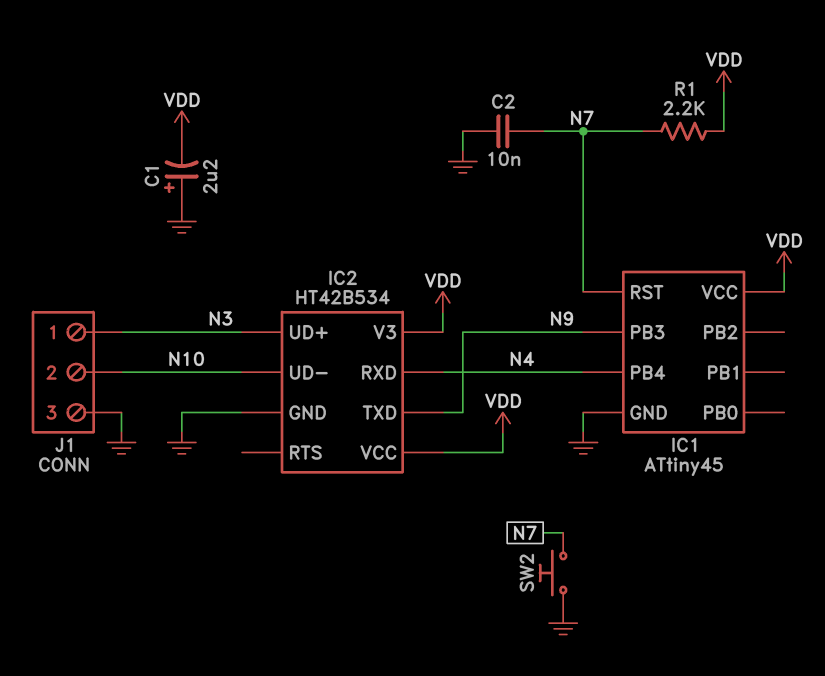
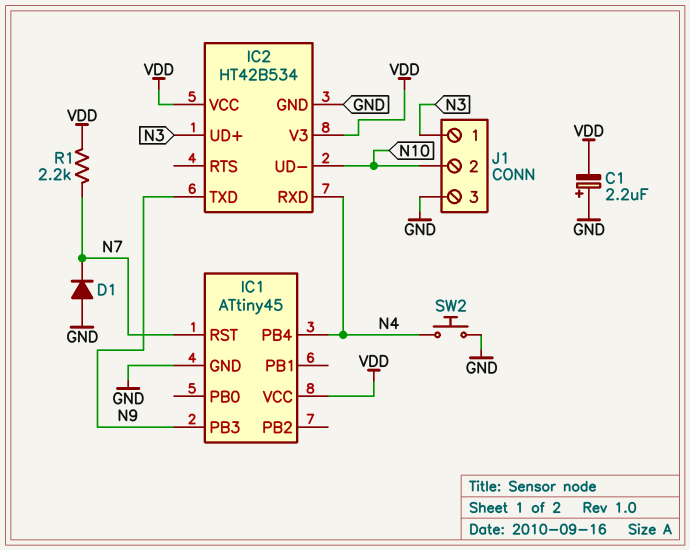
C2: 10nF (GND, N7) -> none
D1: none -> diode (A GND, K N7)
SW2: button (GND, N7) -> button (GND, N4)

